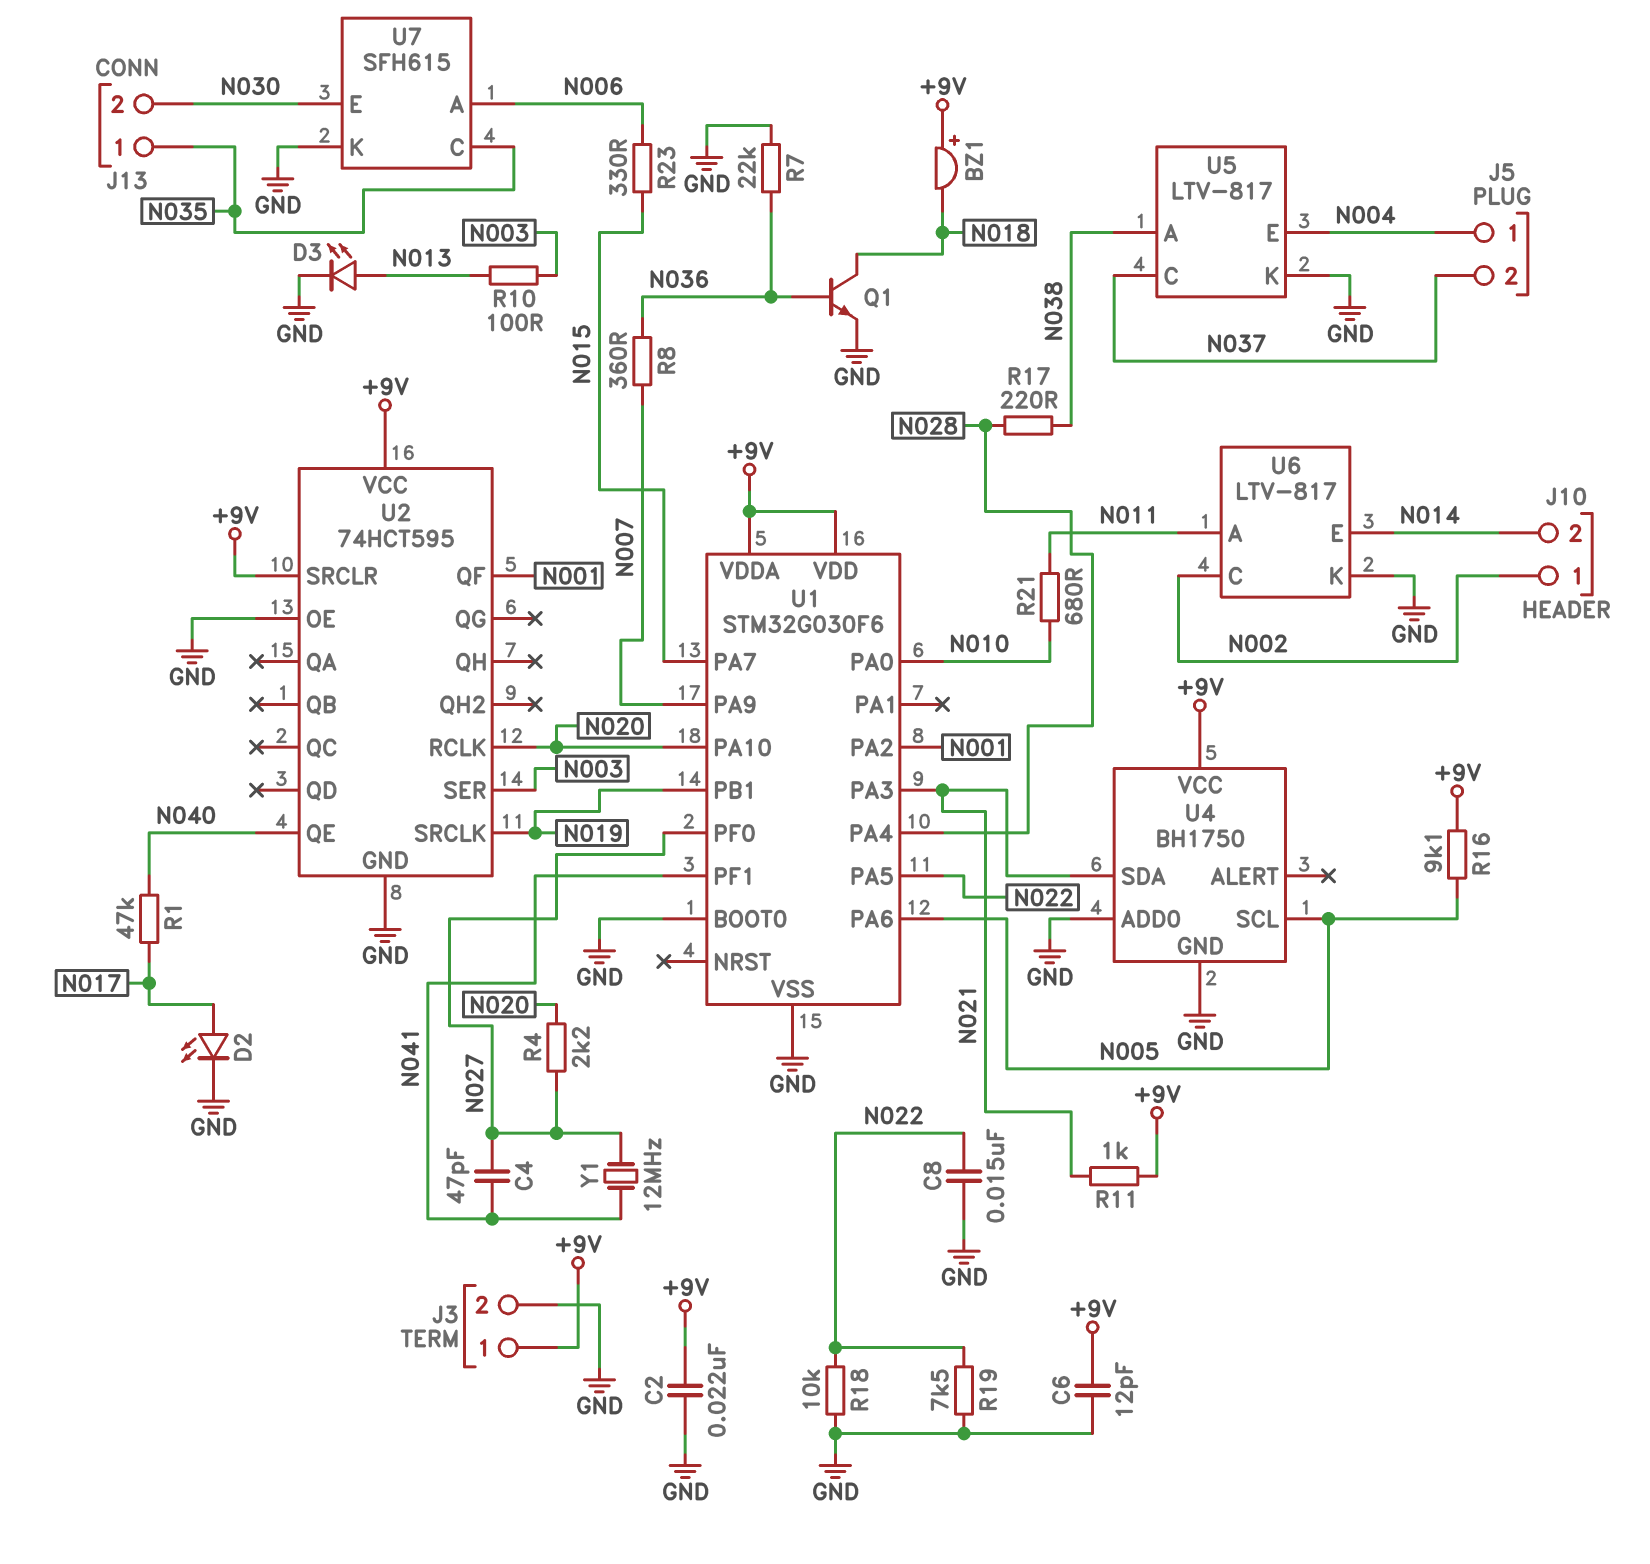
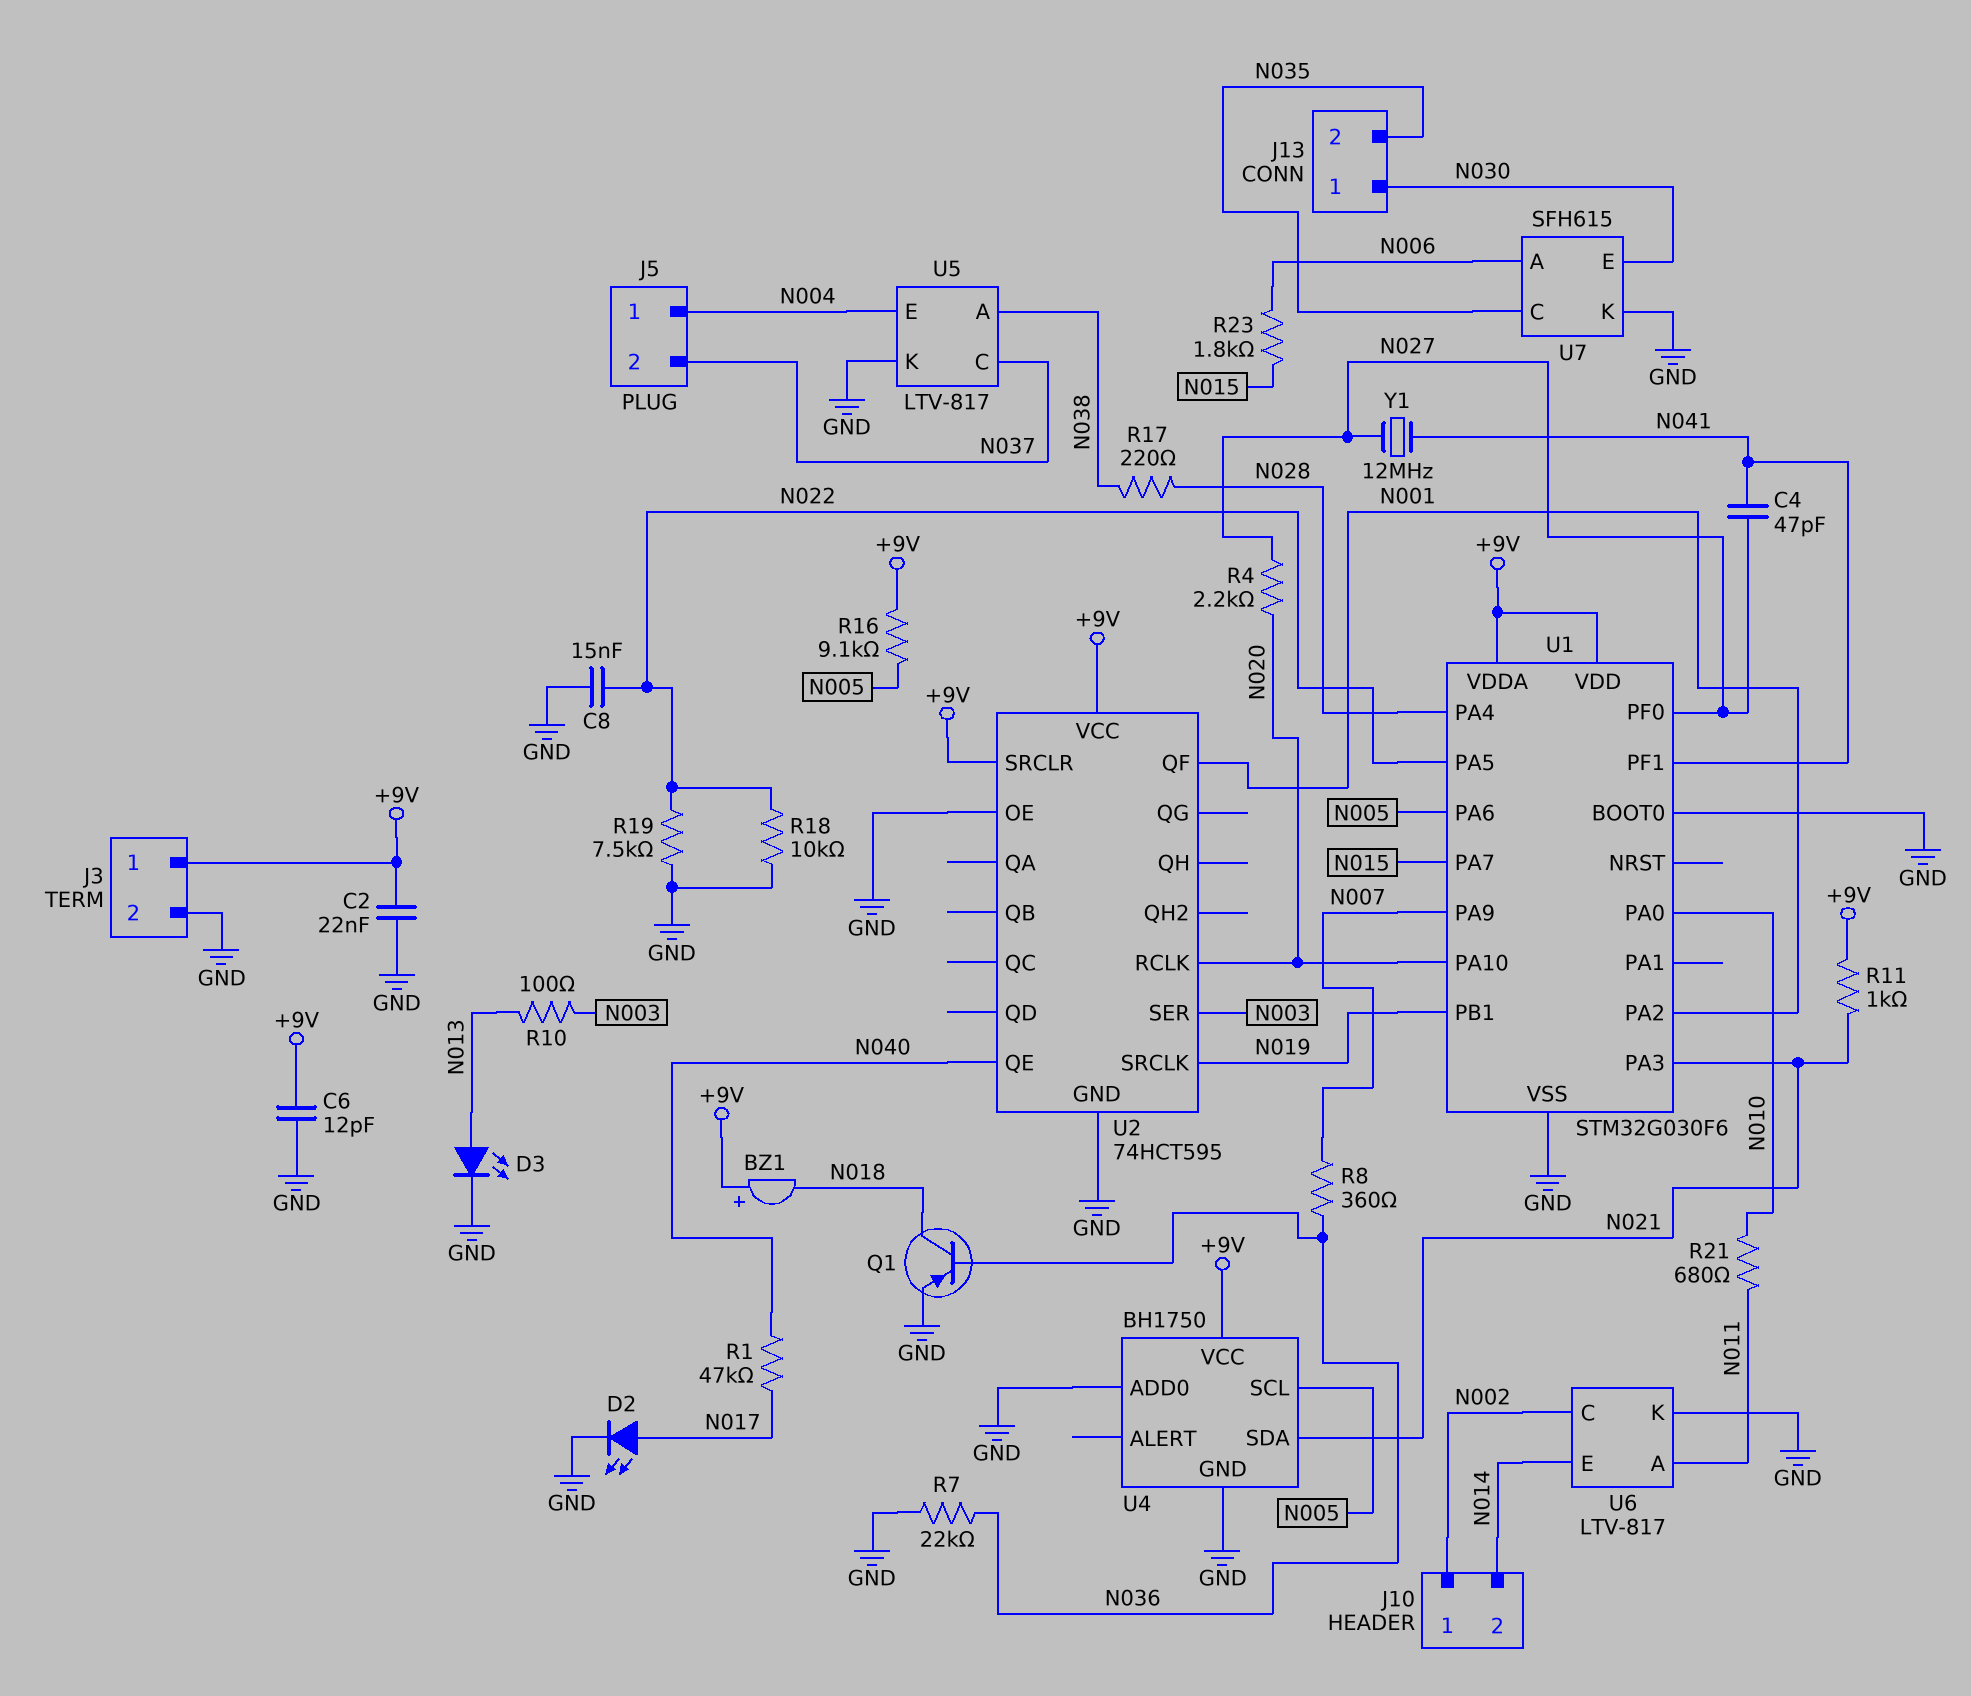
J13 pin 1: N035 -> N030
J13 pin 2: N030 -> N035
Q1: NPN (B N036, C N018, E GND) -> PNP (B N036, C N018, E GND)
R23: 330 (N006, N015) -> 1.8k (N006, N015)

